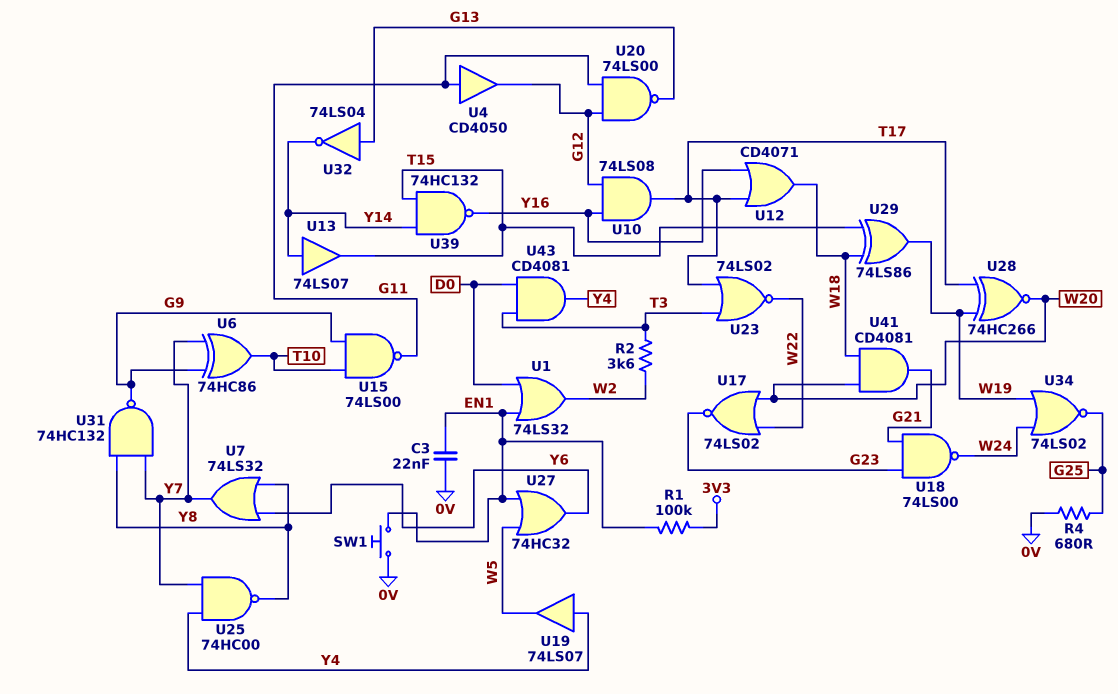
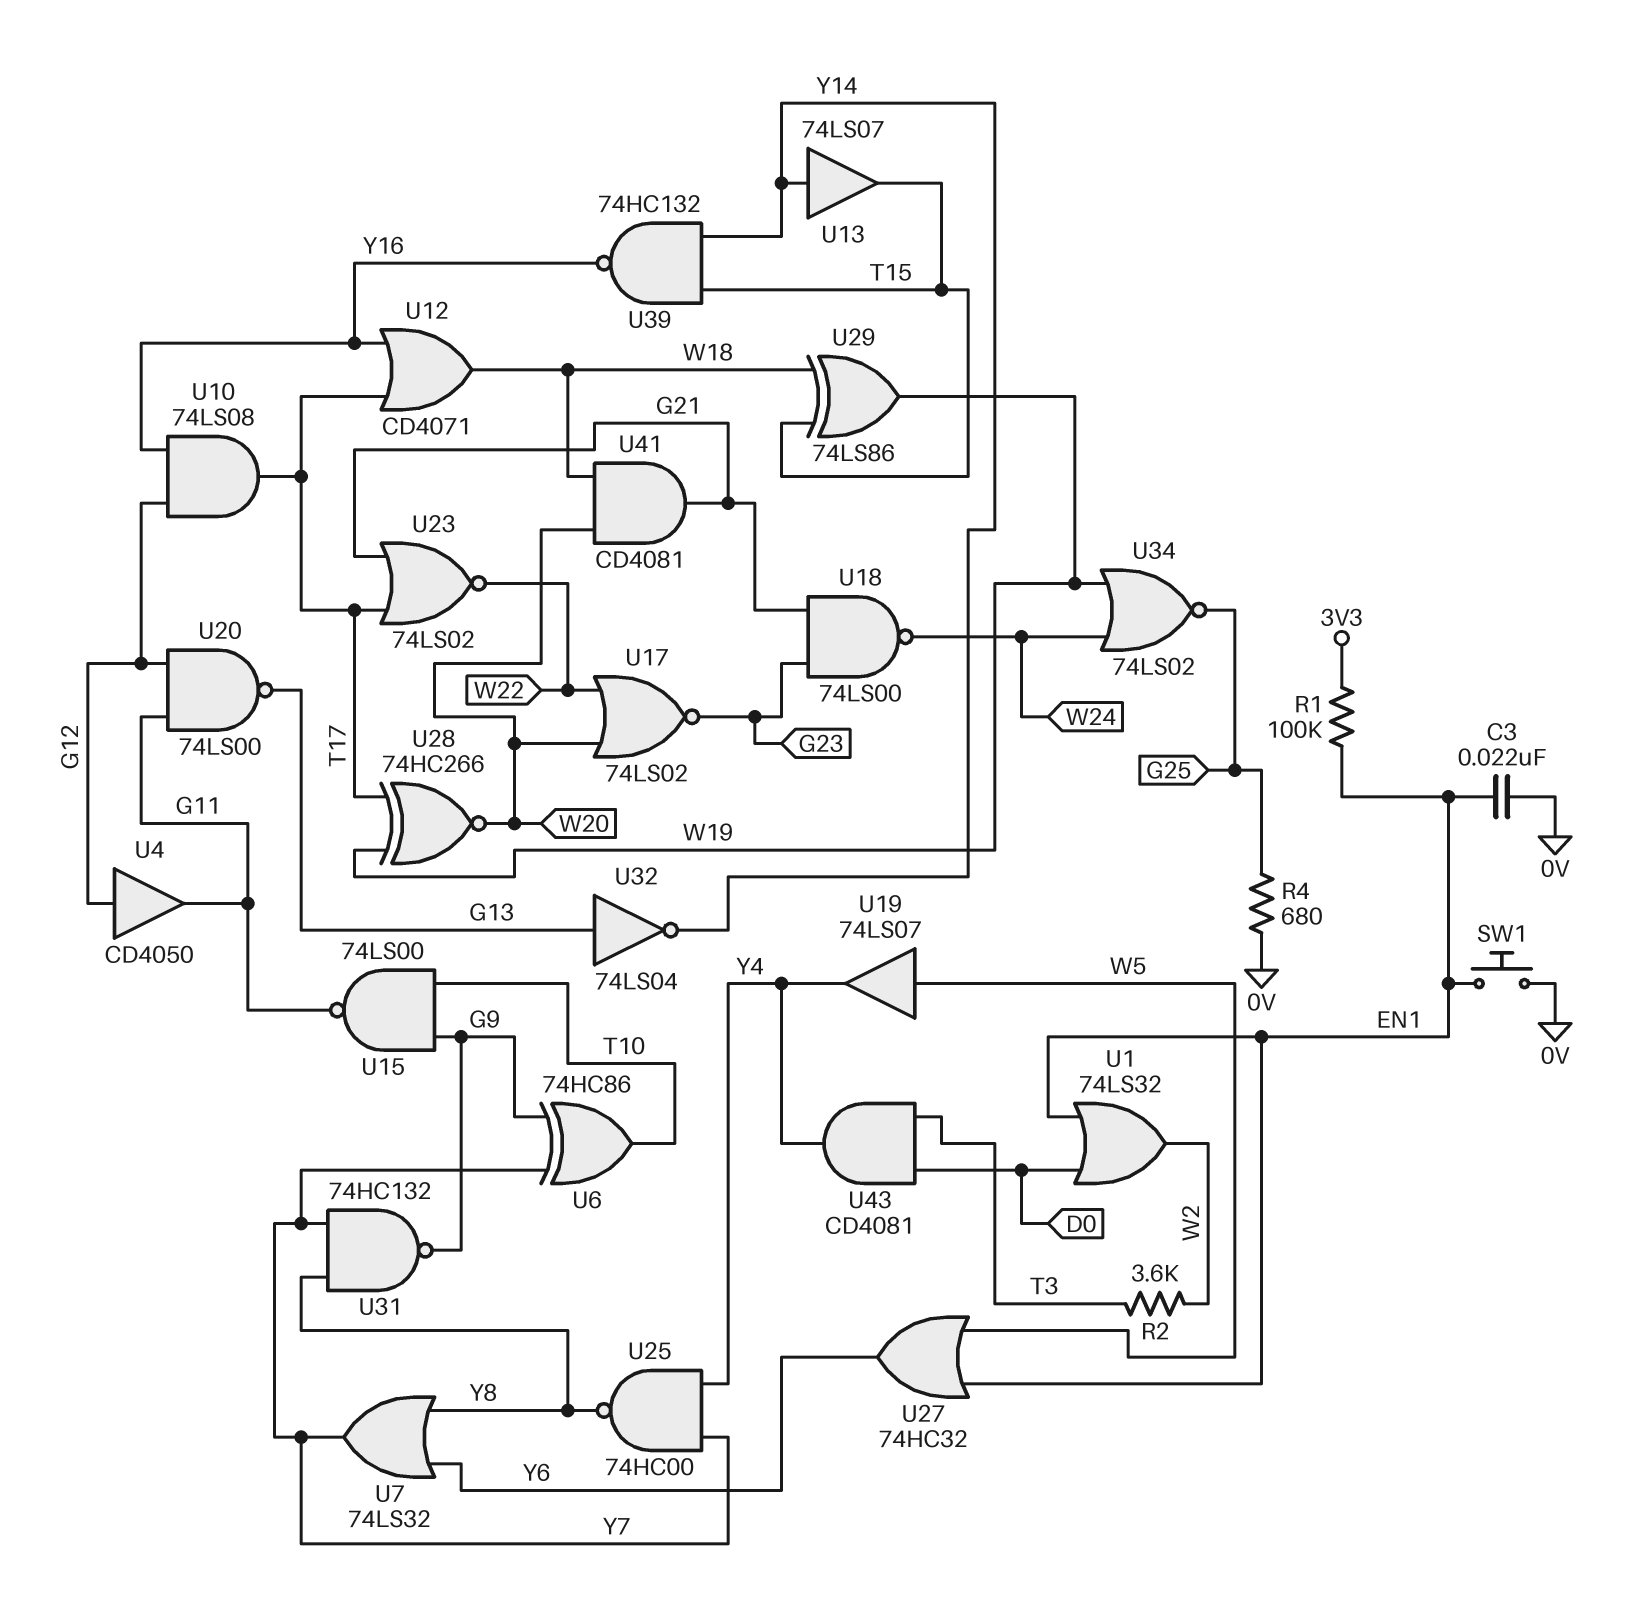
U4: buffer CD4050 (in G11, out G12) -> buffer CD4050 (in G12, out G11)
U19: buffer 74LS07 (in Y4, out W5) -> buffer 74LS07 (in W5, out Y4)
U23: NOR 74LS02 (in T3, in T17, out W22) -> NOR 74LS02 (in G21, in T17, out W22)

